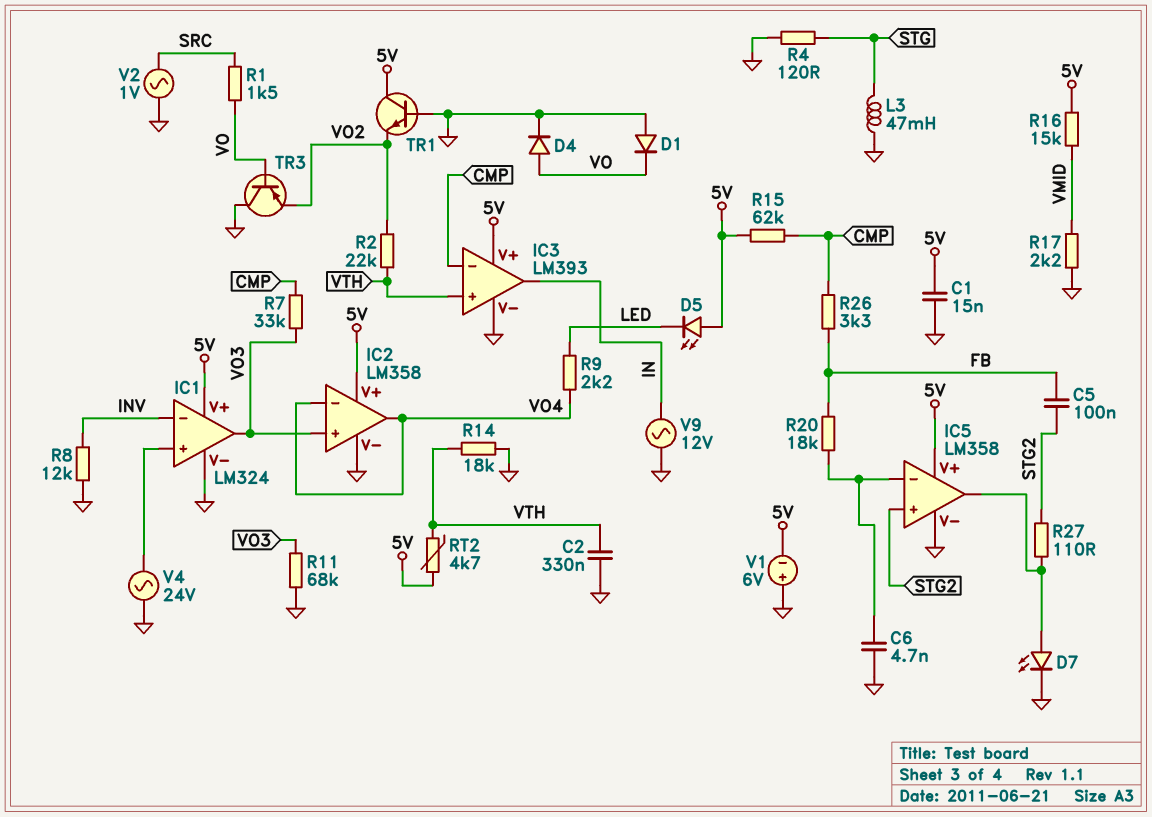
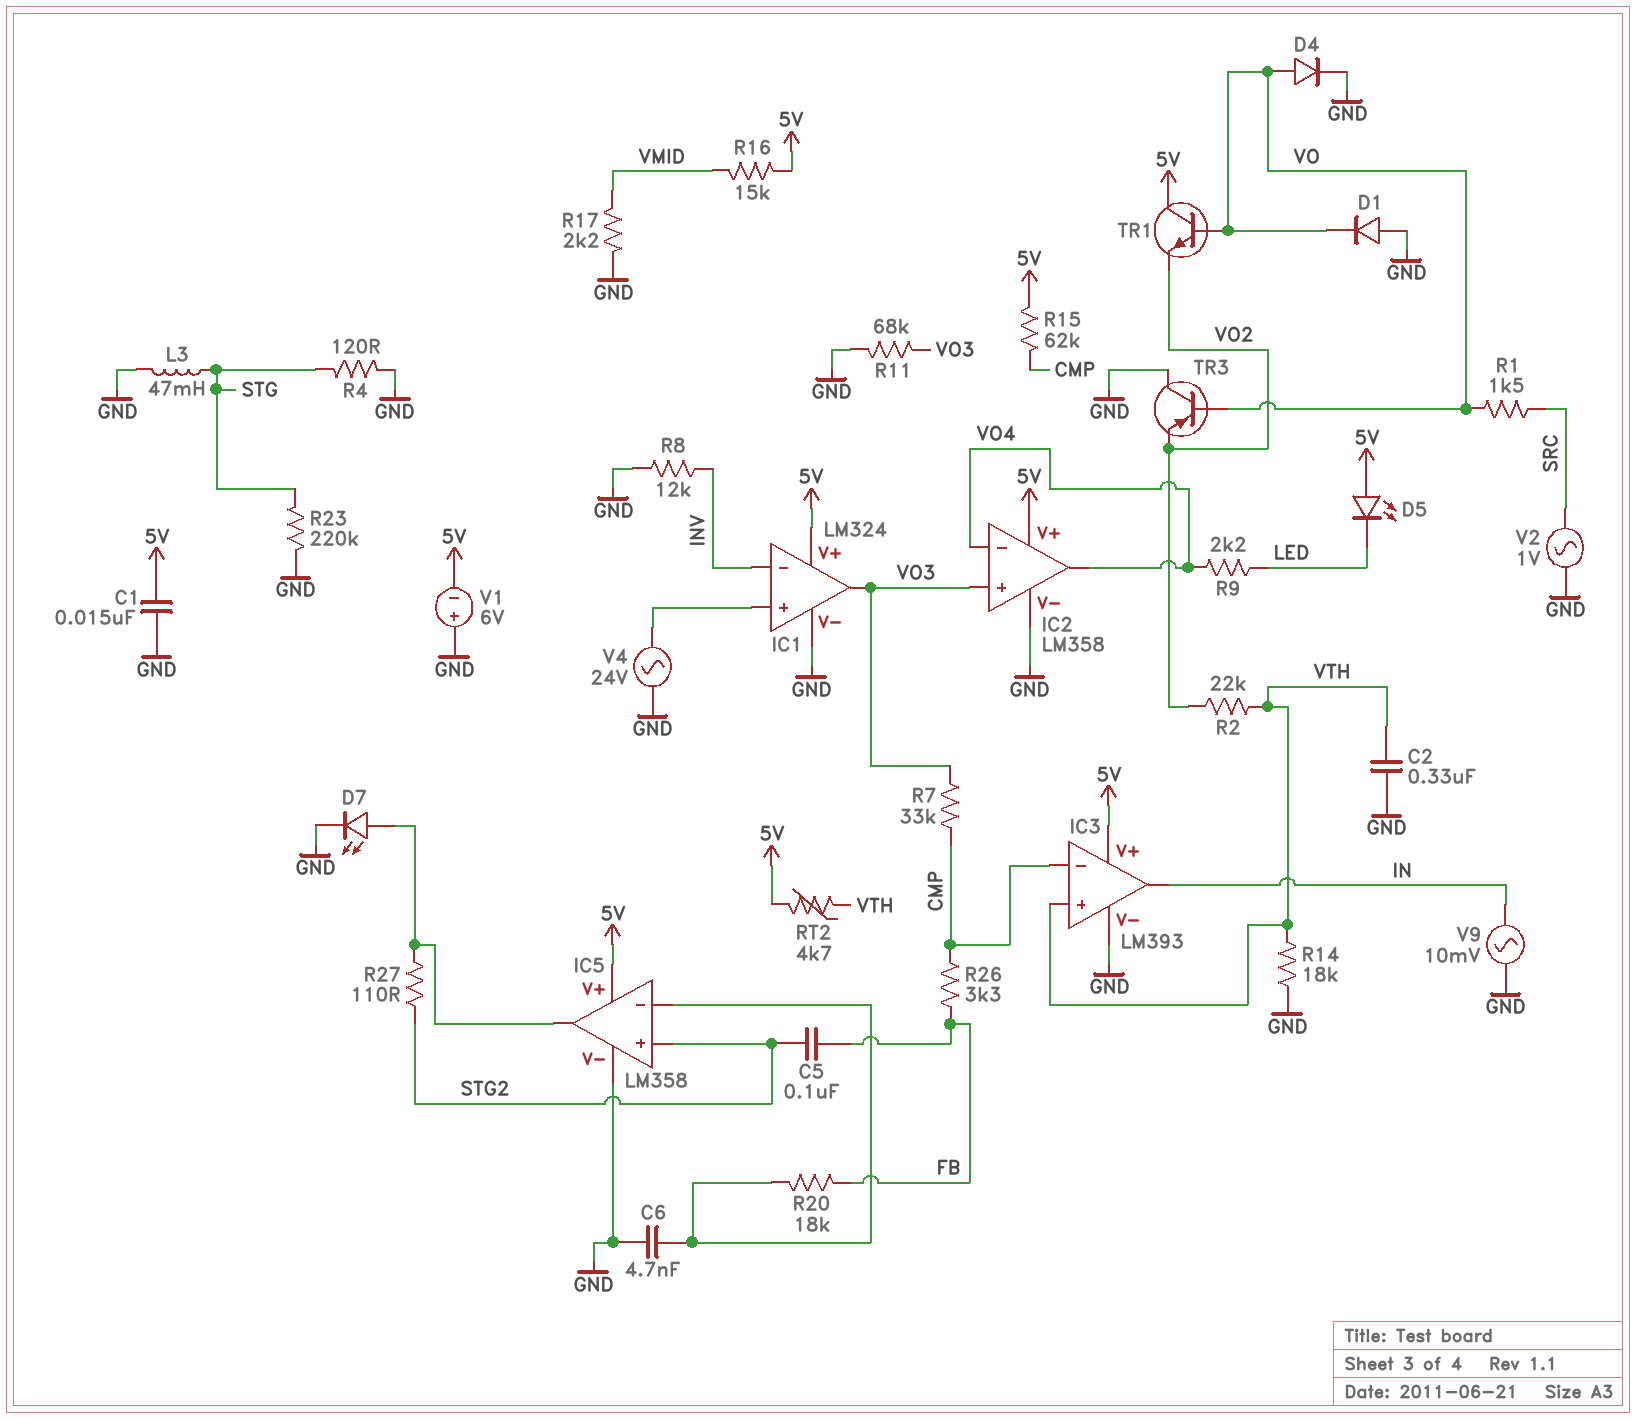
R23: none -> 220k (GND, STG)
TR1: NPN (B GND, C 5V, E VO2) -> NPN (B VO, C 5V, E VO2)
V9: AC 12V (GND, IN) -> AC 10mV (GND, IN)

